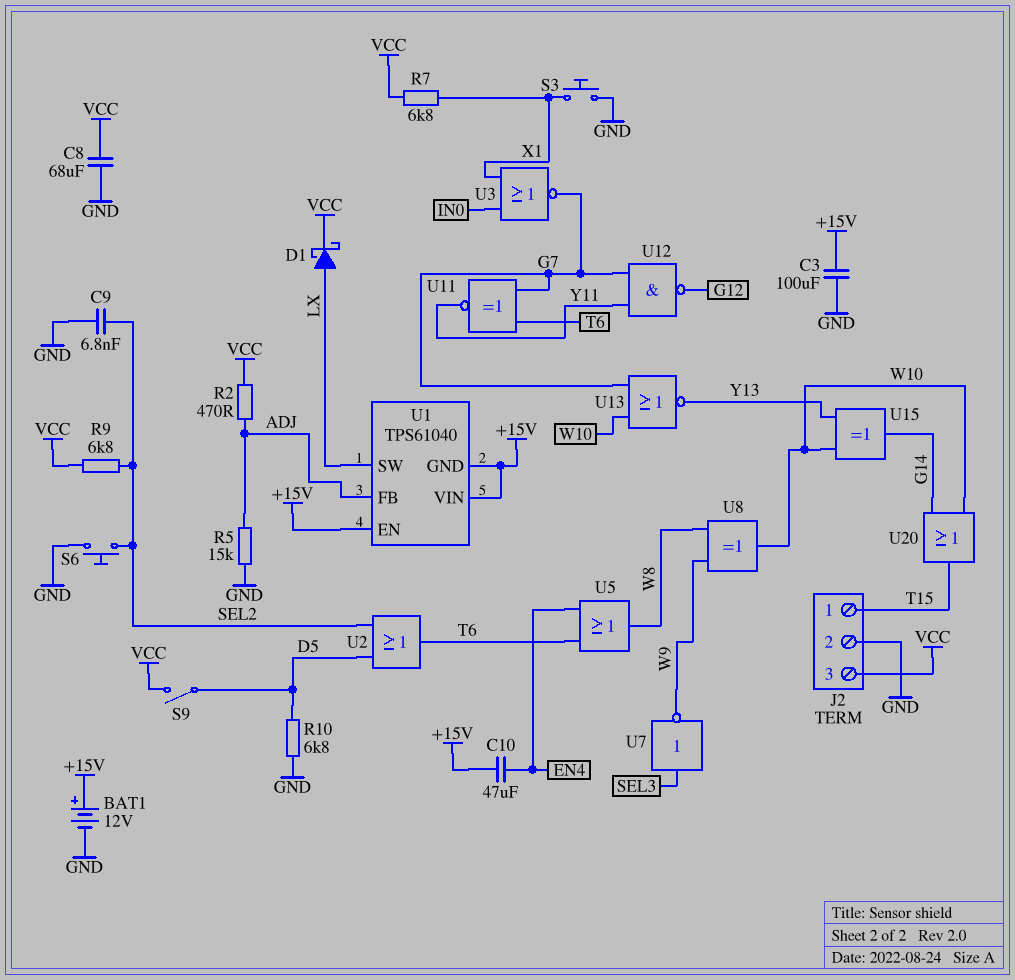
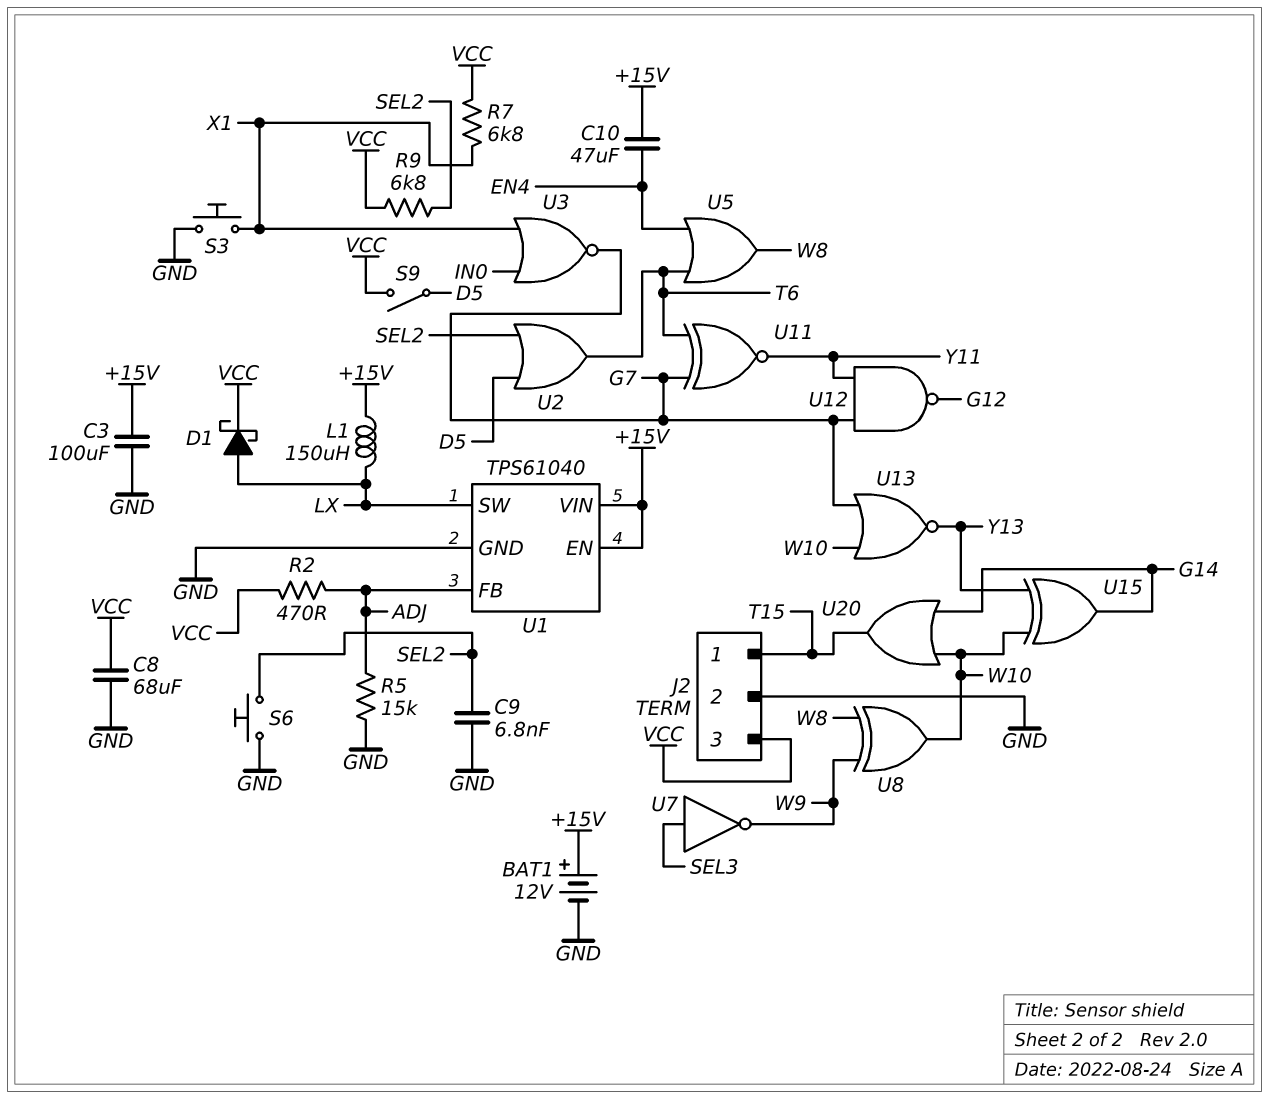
L1: none -> 150uH (+15V, LX)
R10: 6.8k (D5, GND) -> none
U1 pin GND: +15V -> GND

